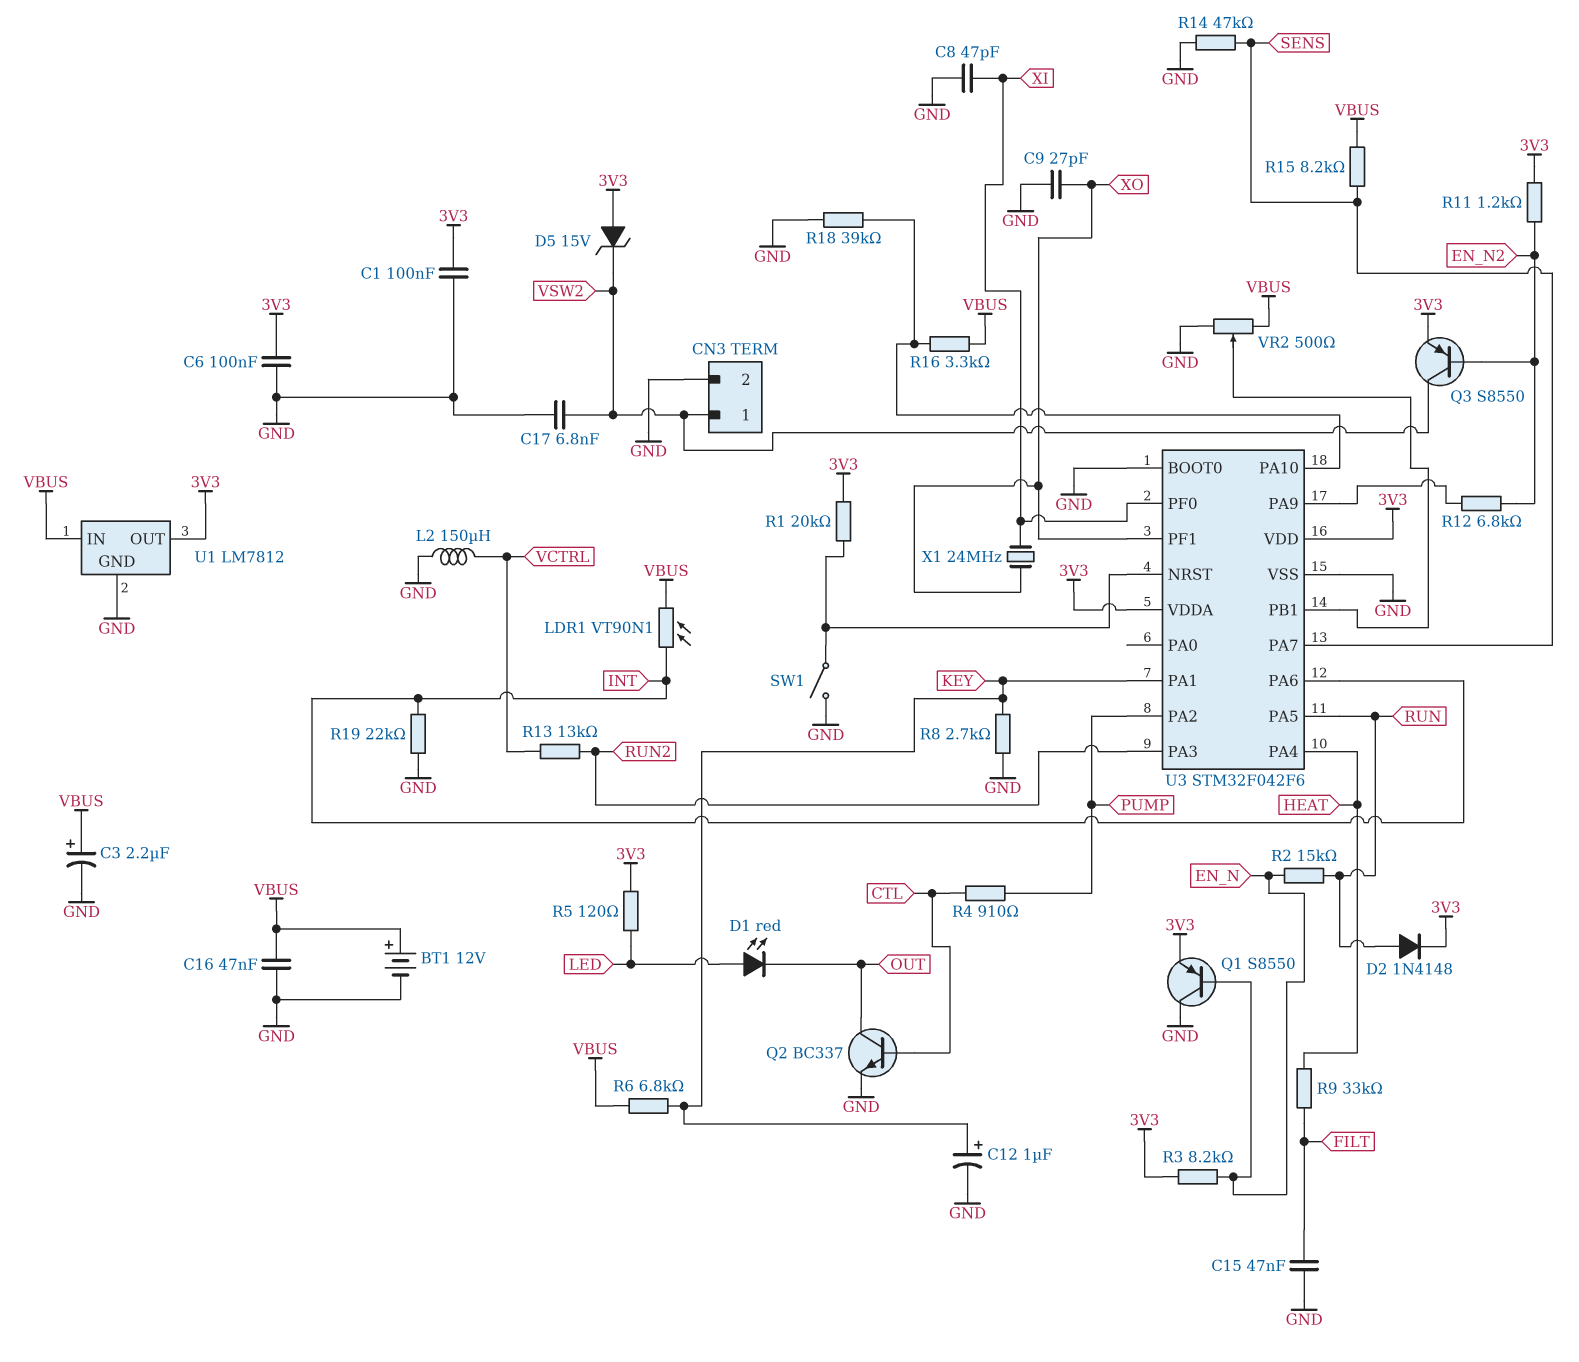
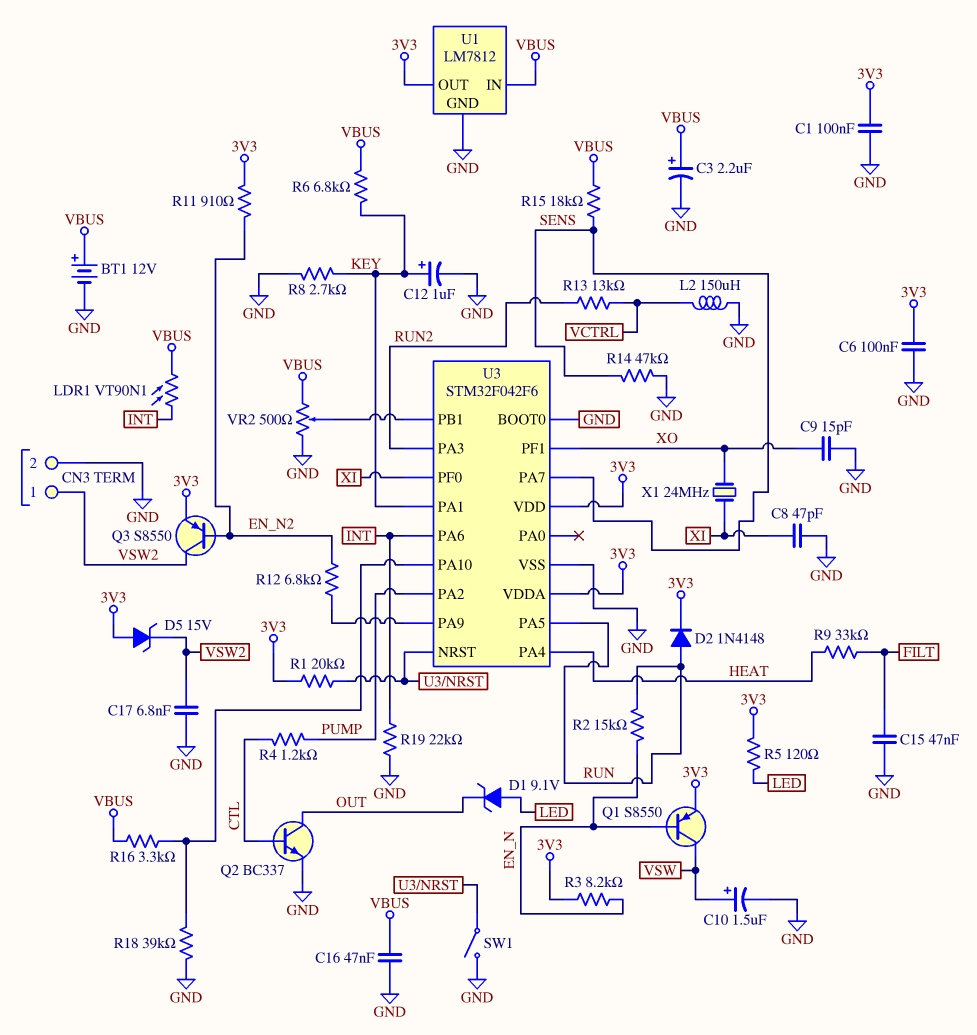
C9: 27pF (GND, XO) -> 15pF (GND, XO)
C10: none -> 1.5uF (plus VSW, minus GND)
D1: LED red (A LED, K OUT) -> zener 9.1V (A LED, K OUT)
Q1: PNP S8550 (B EN_N, C GND, E 3V3) -> PNP S8550 (B EN_N, C VSW, E 3V3)
R4: 910 (CTL, PUMP) -> 1.2k (CTL, PUMP)
R11: 1.2k (3V3, EN_N2) -> 910 (3V3, EN_N2)
R15: 8.2k (SENS, VBUS) -> 18k (SENS, VBUS)

